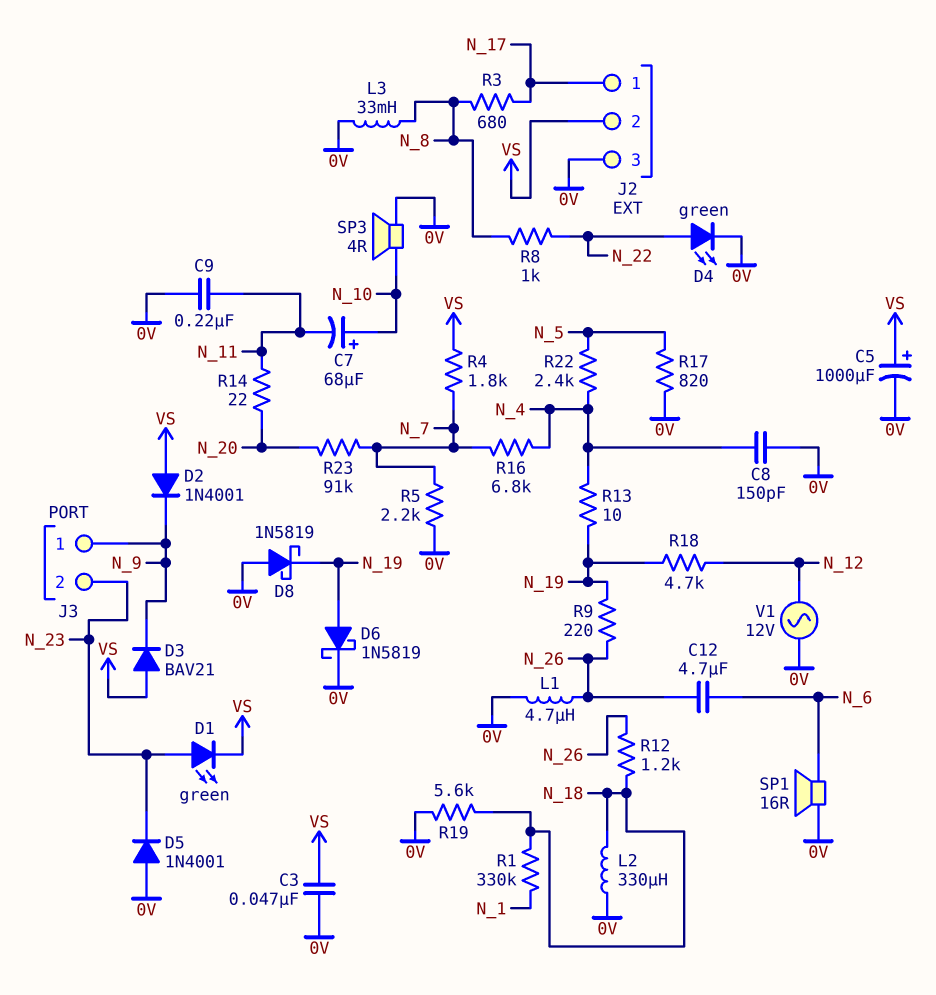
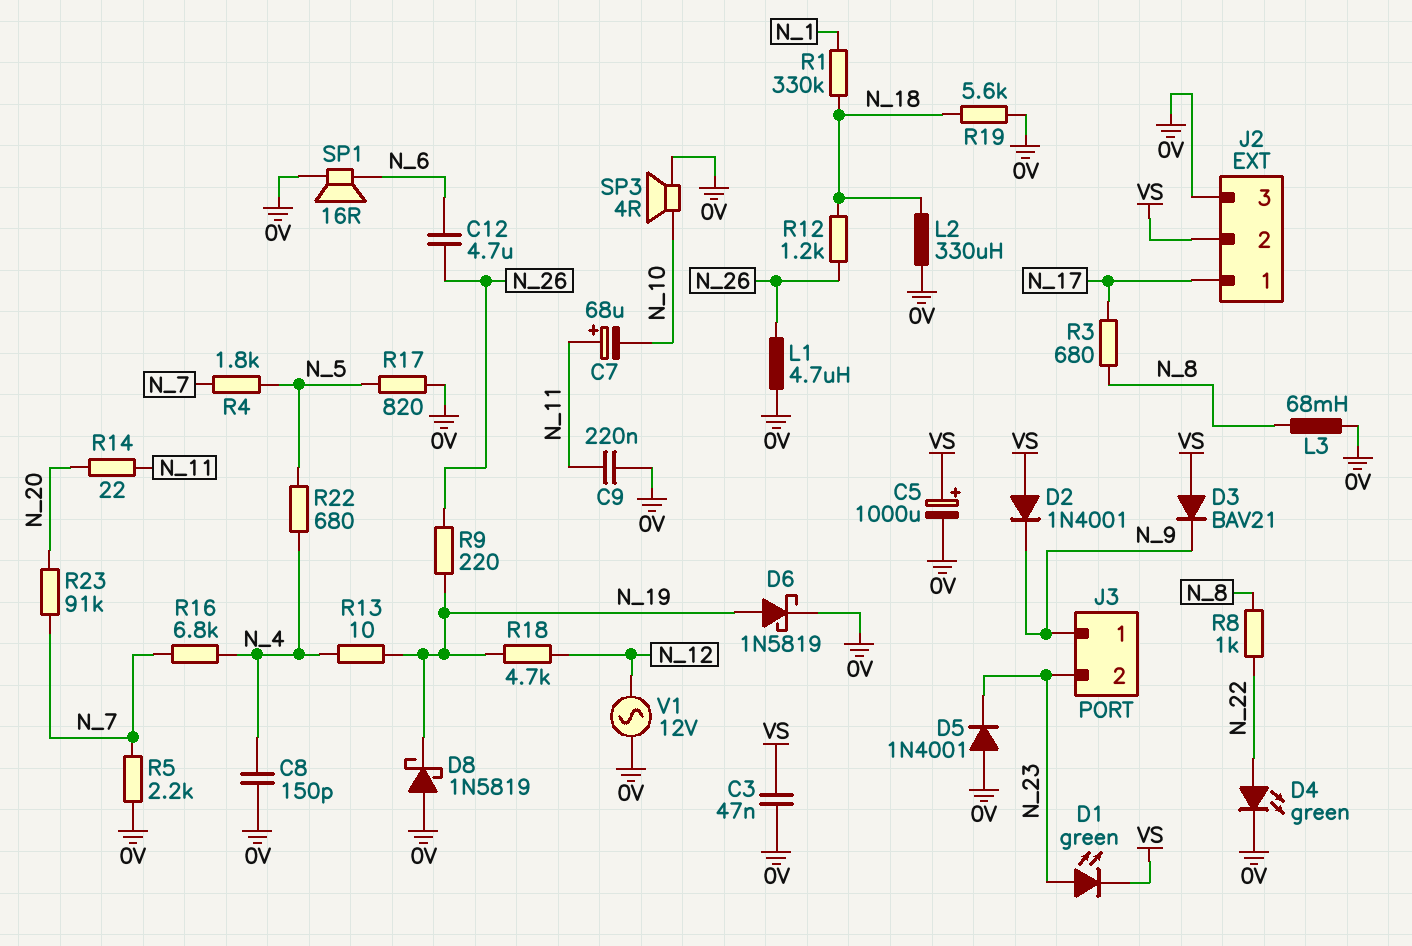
C7: 68uF (plus N_10, minus N_11) -> 68uF (plus N_11, minus N_10)
L3: 33mH (0V, N_8) -> 68mH (0V, N_8)
R4: 1.8k (N_7, VS) -> 1.8k (N_5, N_7)
R22: 2.4k (N_4, N_5) -> 680 (N_4, N_5)

